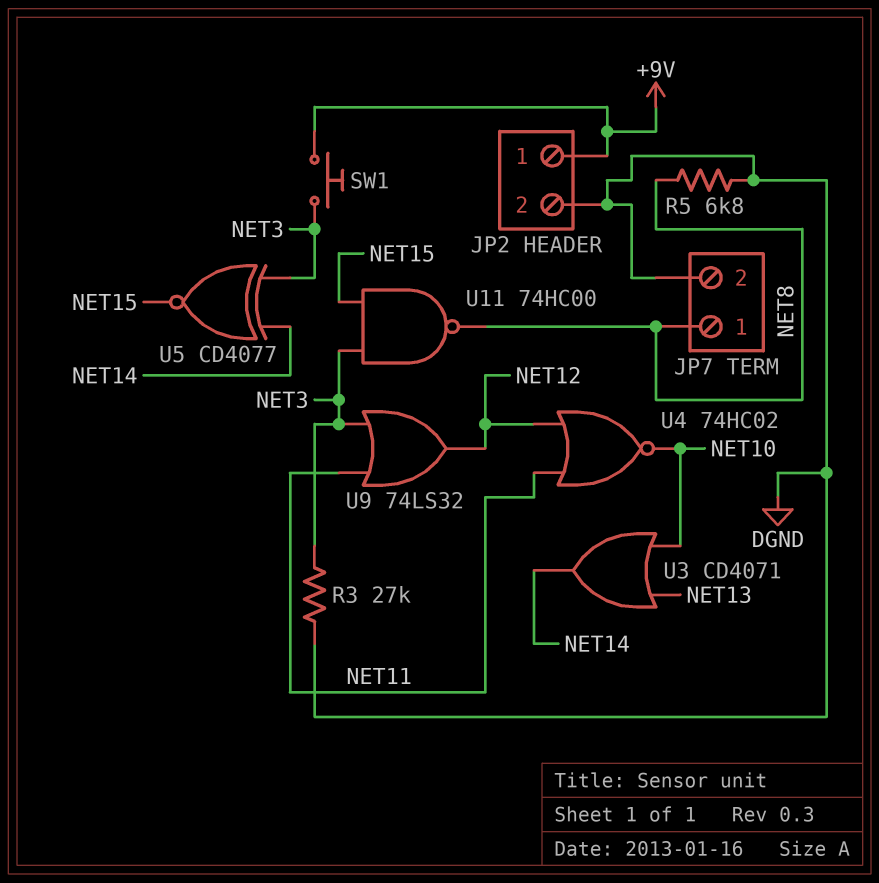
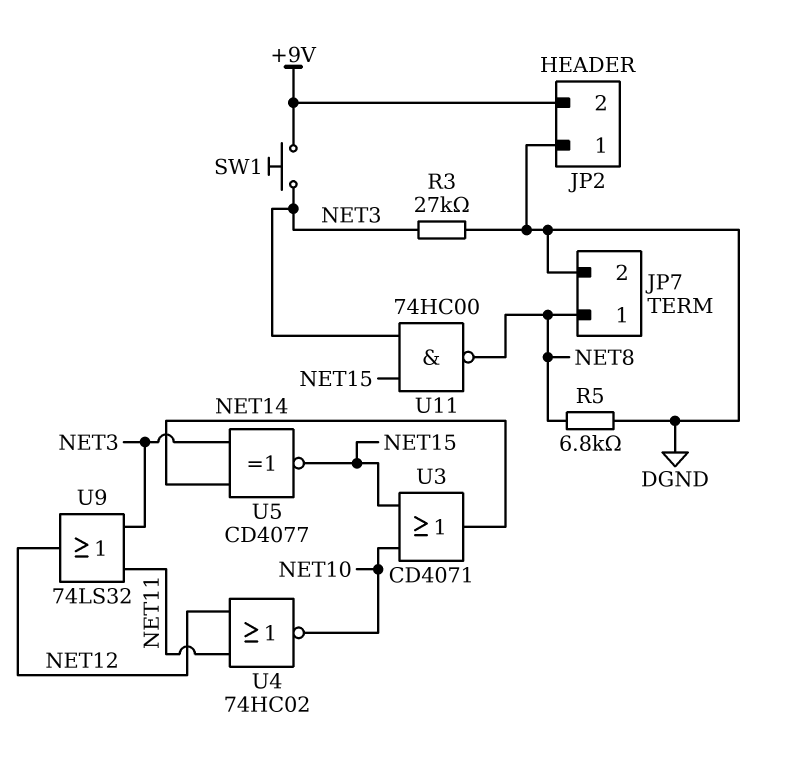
JP2 pin 1: +9V -> DGND
JP2 pin 2: DGND -> +9V
U3: OR CD4071 (in NET10, in NET13, out NET14) -> OR CD4071 (in NET10, in NET15, out NET14)

